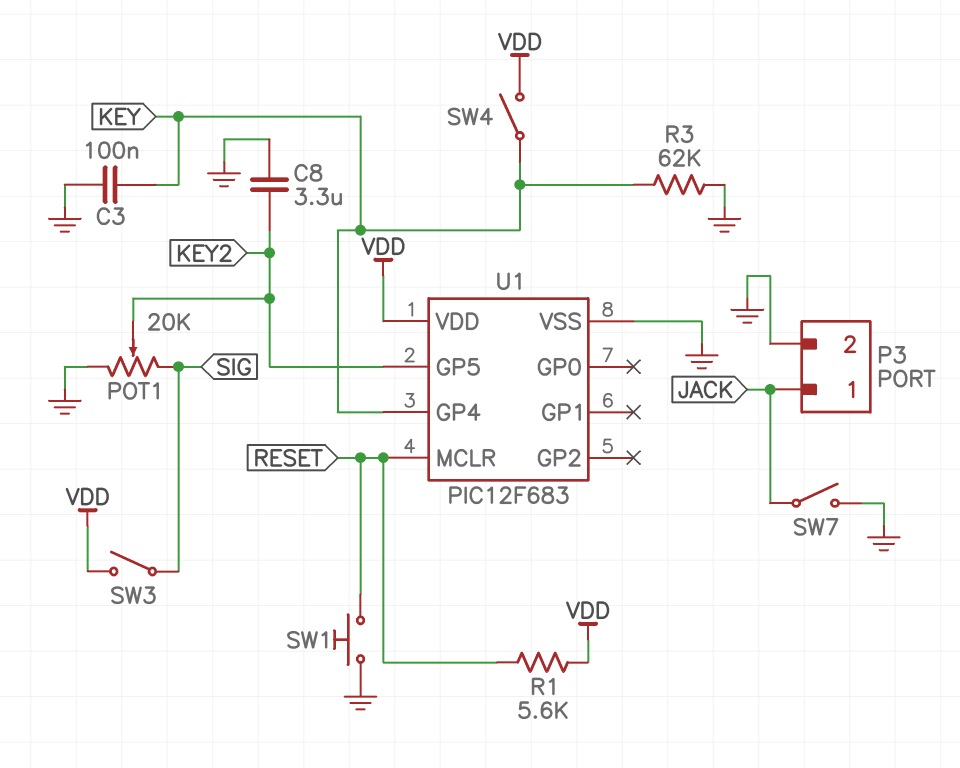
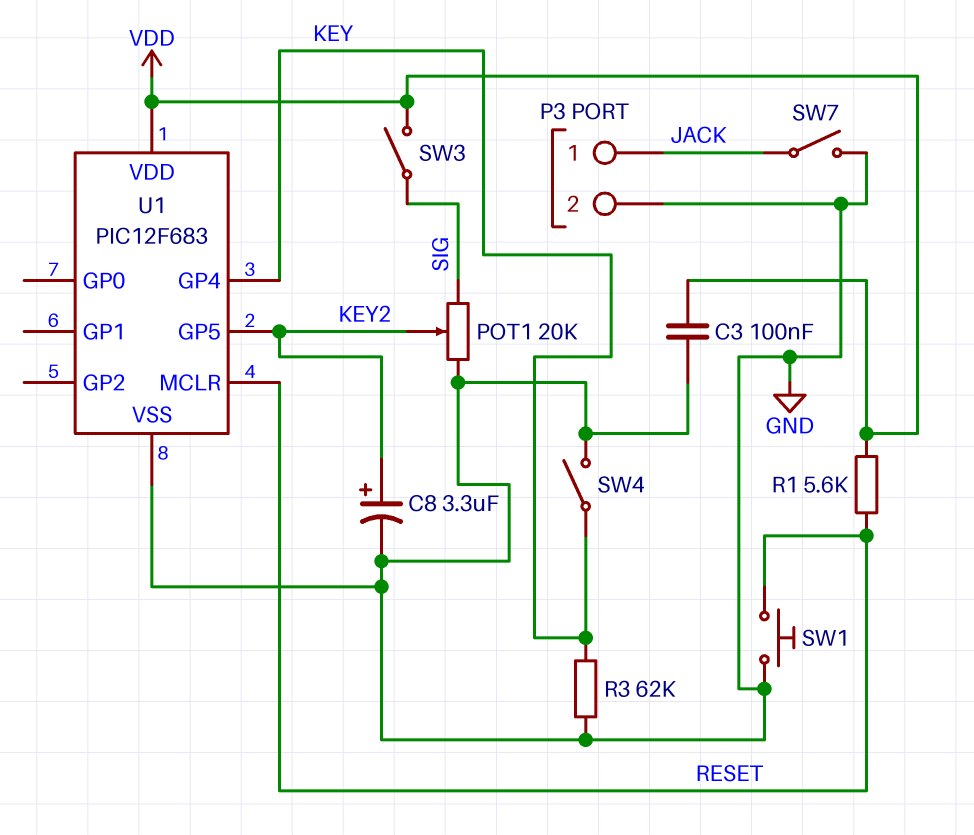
C3: 100nF (GND, KEY) -> 100nF (GND, VDD)
C8: 3.3uF (GND, KEY2) -> 3.3uF (plus KEY2, minus GND)
SW4: switch (KEY, VDD) -> switch (GND, KEY)

